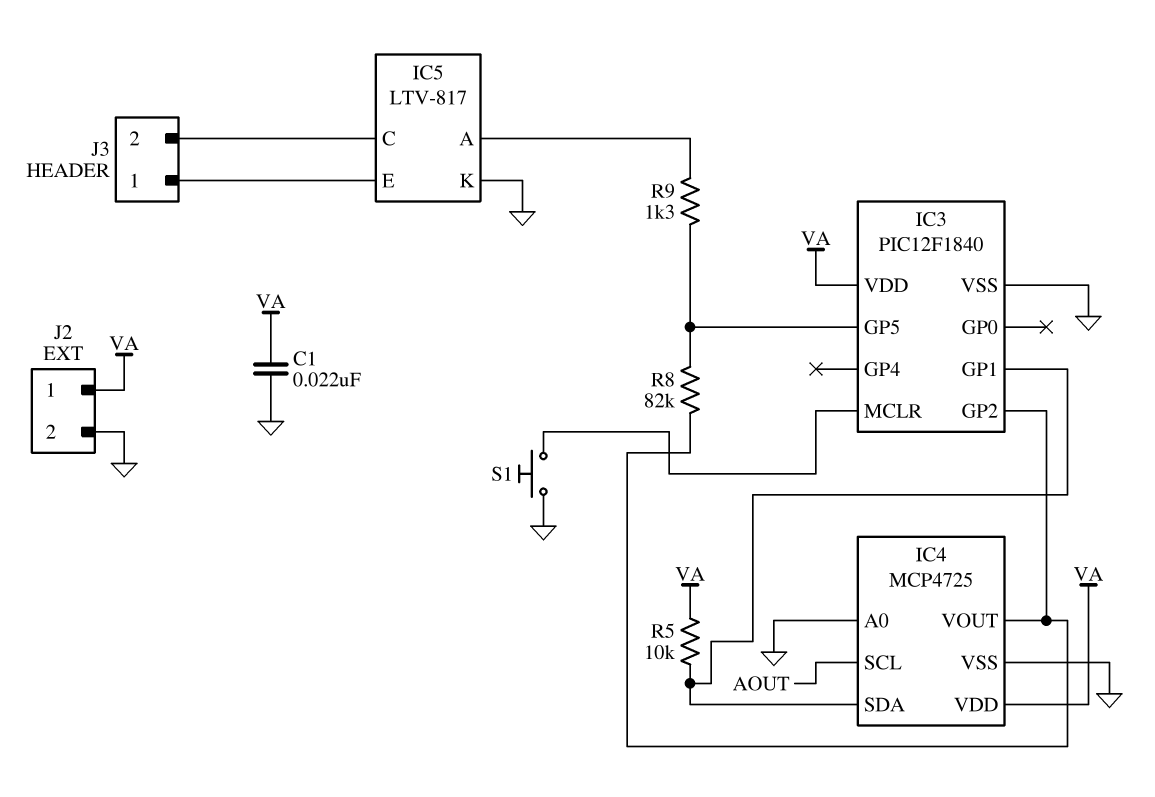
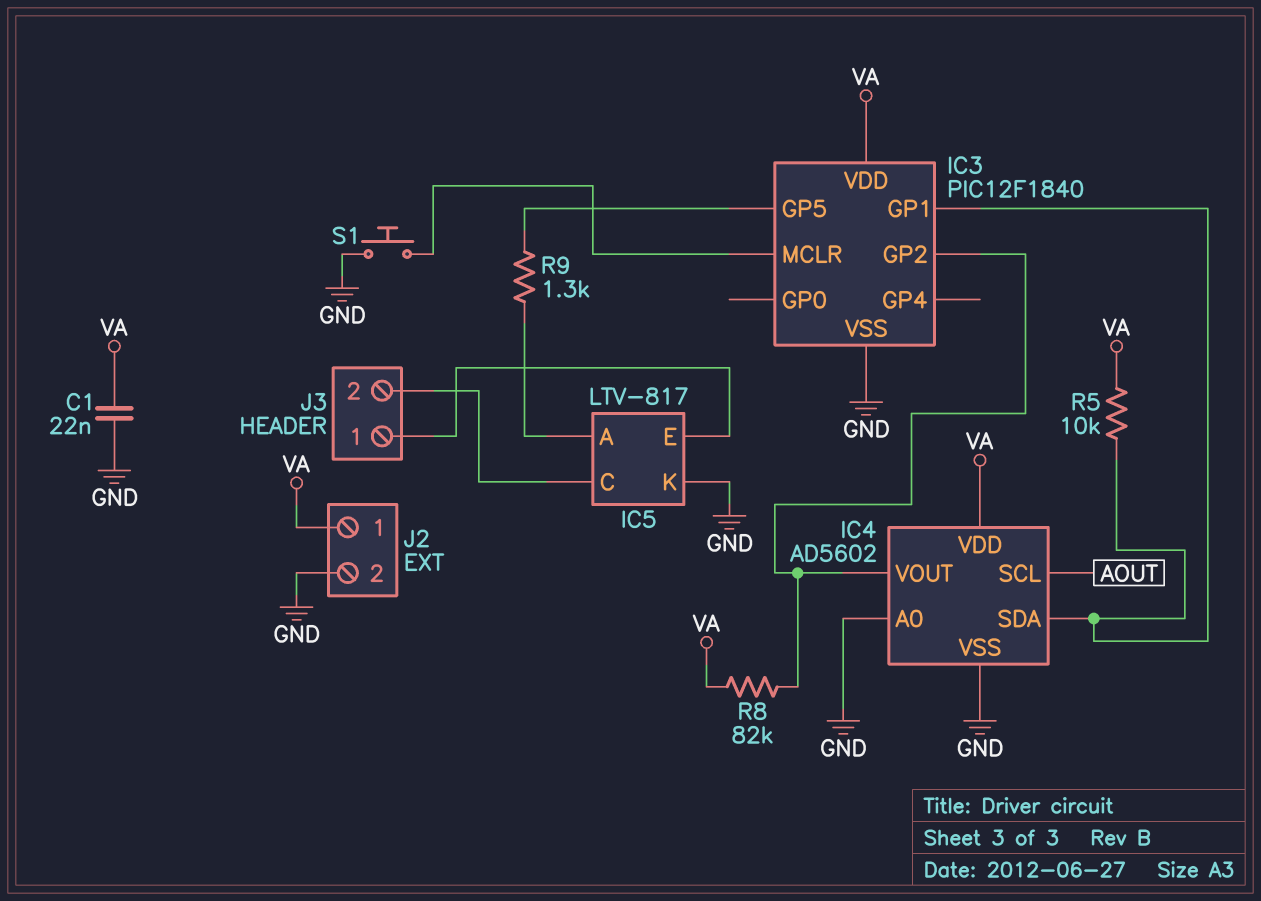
IC4: MCP4725 -> AD5602
R8: 82k (IC3/GP2, IC3/GP5) -> 82k (IC3/GP2, VA)

